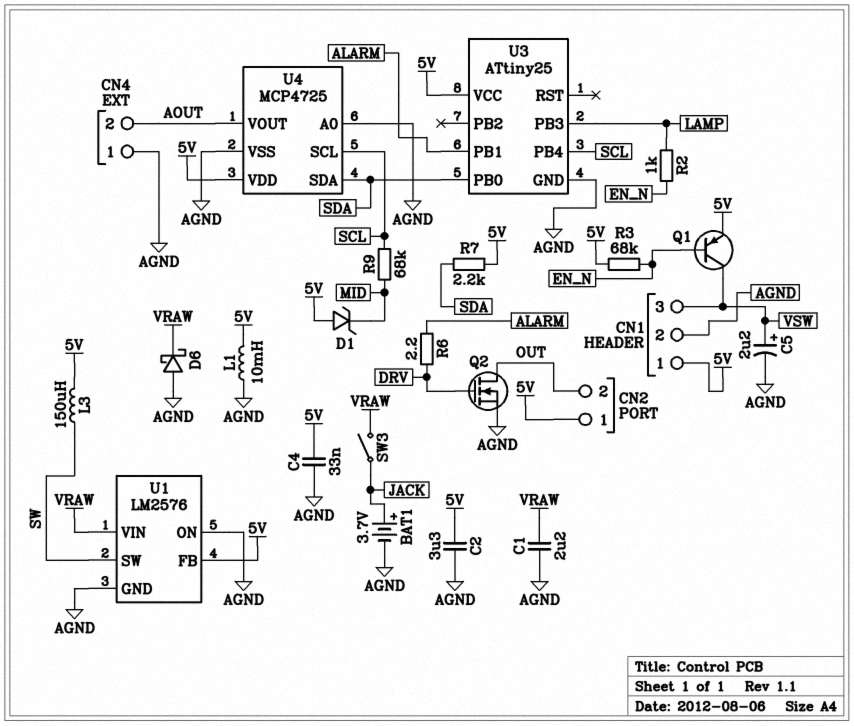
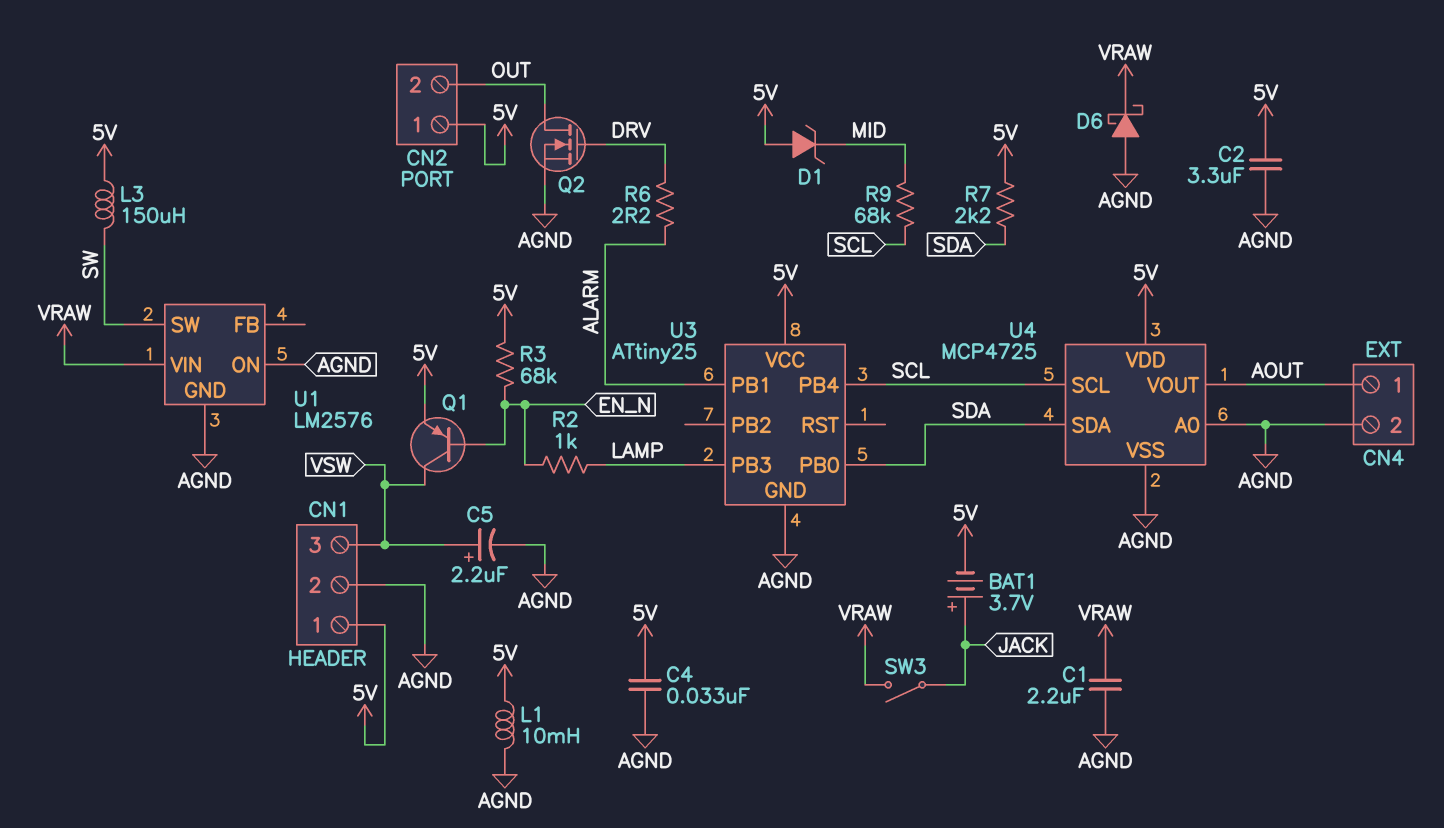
BAT1: 3.7V (plus JACK, minus AGND) -> 3.7V (plus JACK, minus 5V)
CN4 pin 1: AGND -> AOUT
CN4 pin 2: AOUT -> AGND
U1 pin FB: 5V -> none

